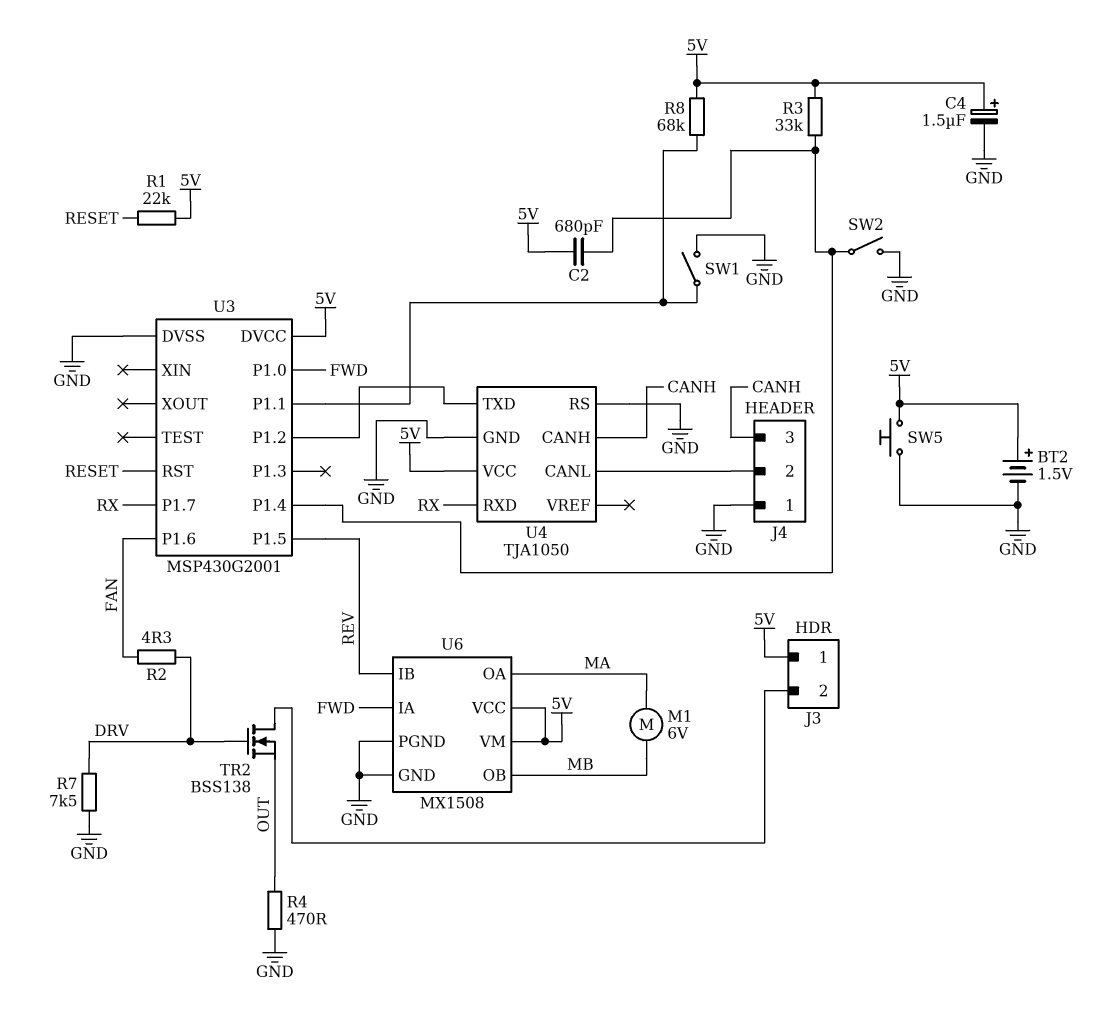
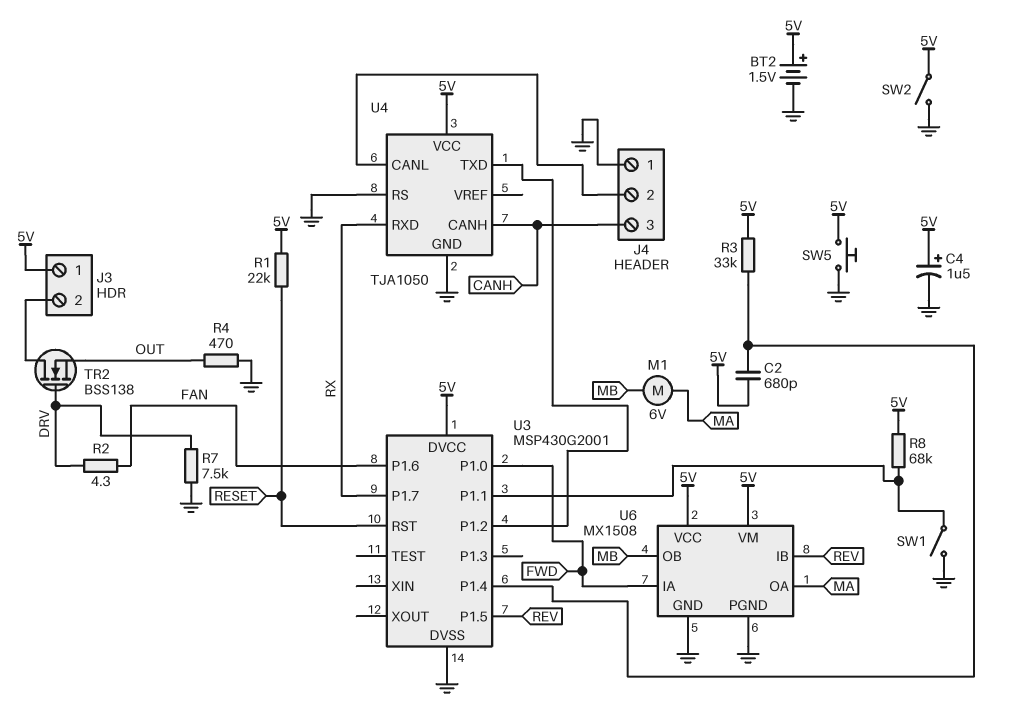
SW2: switch (GND, U3/P1.4) -> switch (5V, GND)

